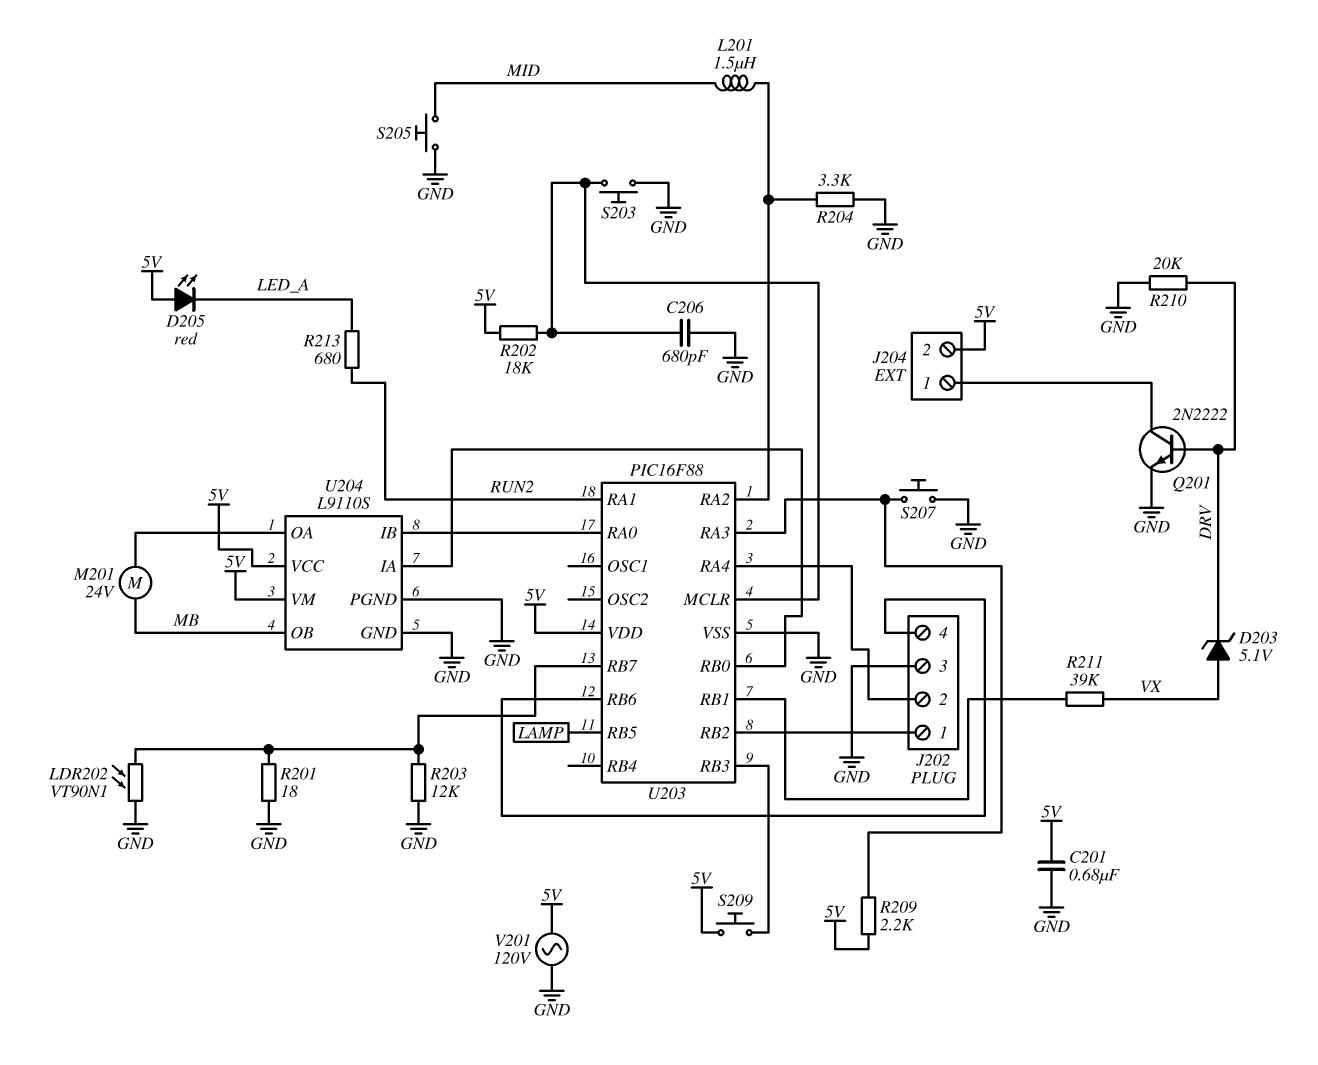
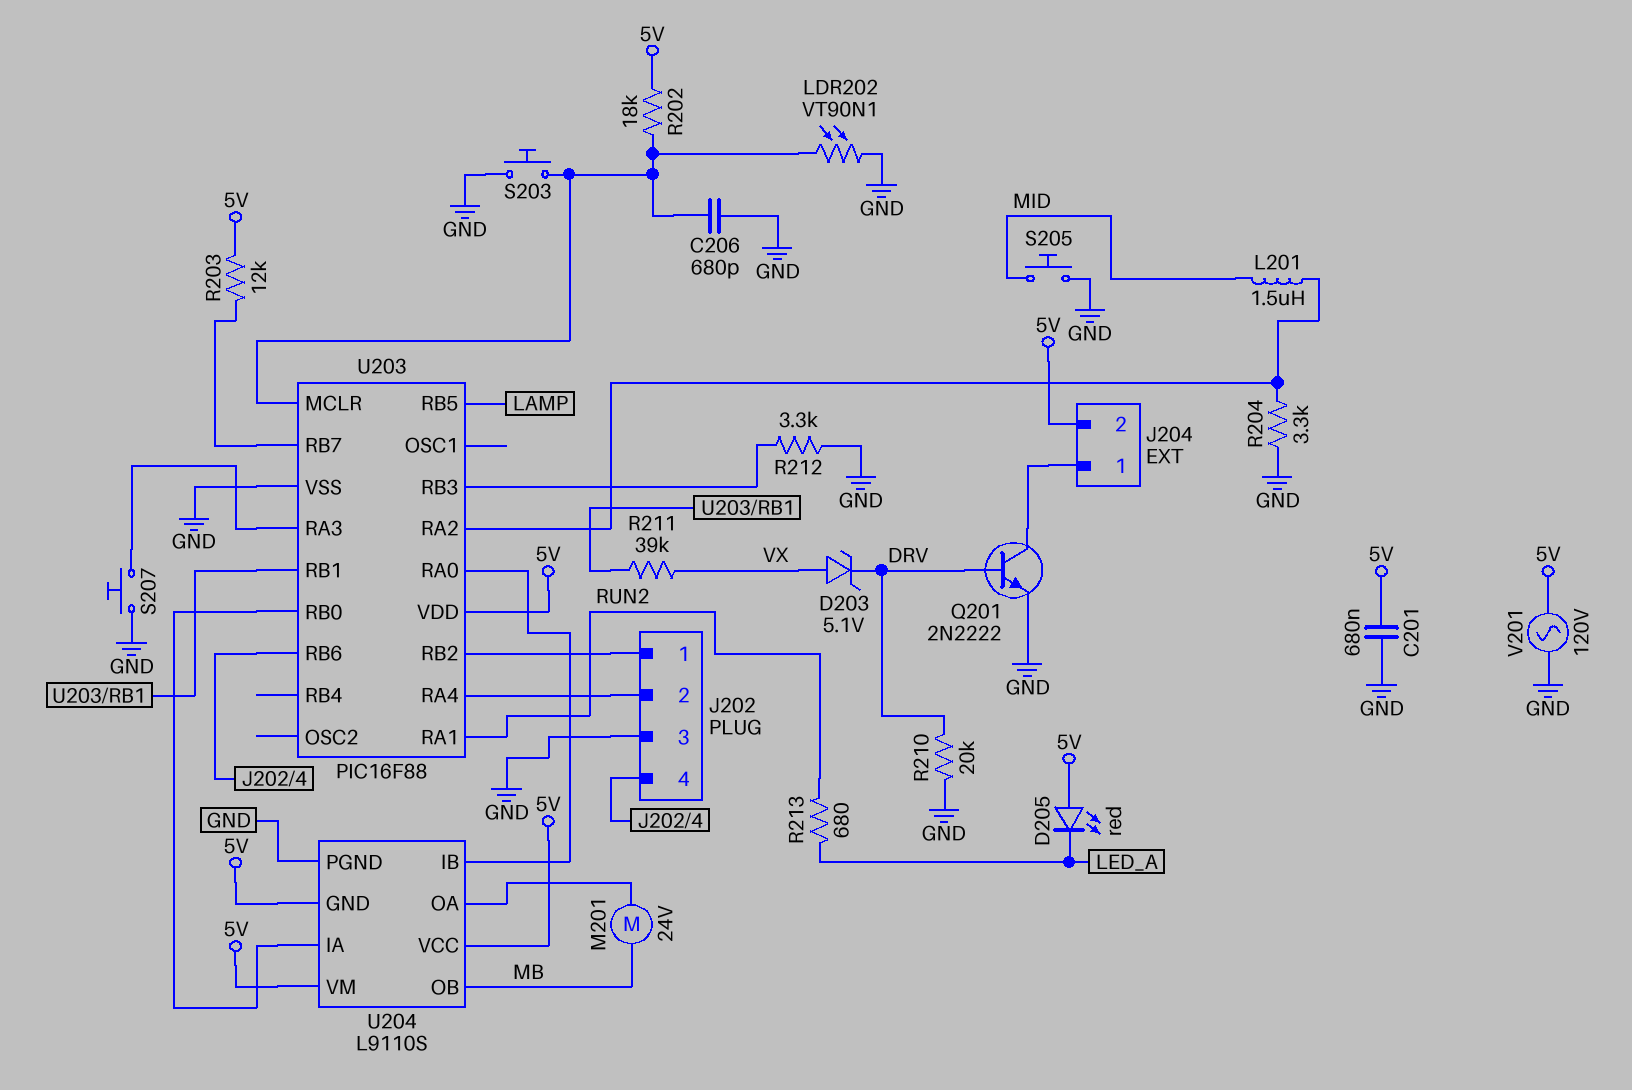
LDR202: VT90N1 (GND, U203/RB7) -> VT90N1 (GND, U203/MCLR)
R201: 18 (GND, U203/RB7) -> none
R203: 12k (GND, U203/RB7) -> 12k (5V, U203/RB7)
R209: 2.2k (5V, U203/RA3) -> none
R212: none -> 3.3k (GND, U203/RB3)
S209: button (5V, U203/RB3) -> none
U204 pin GND: GND -> 5V

